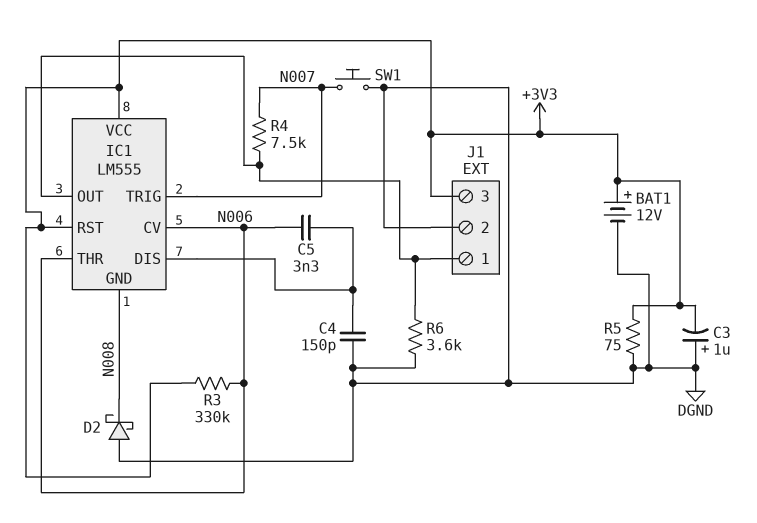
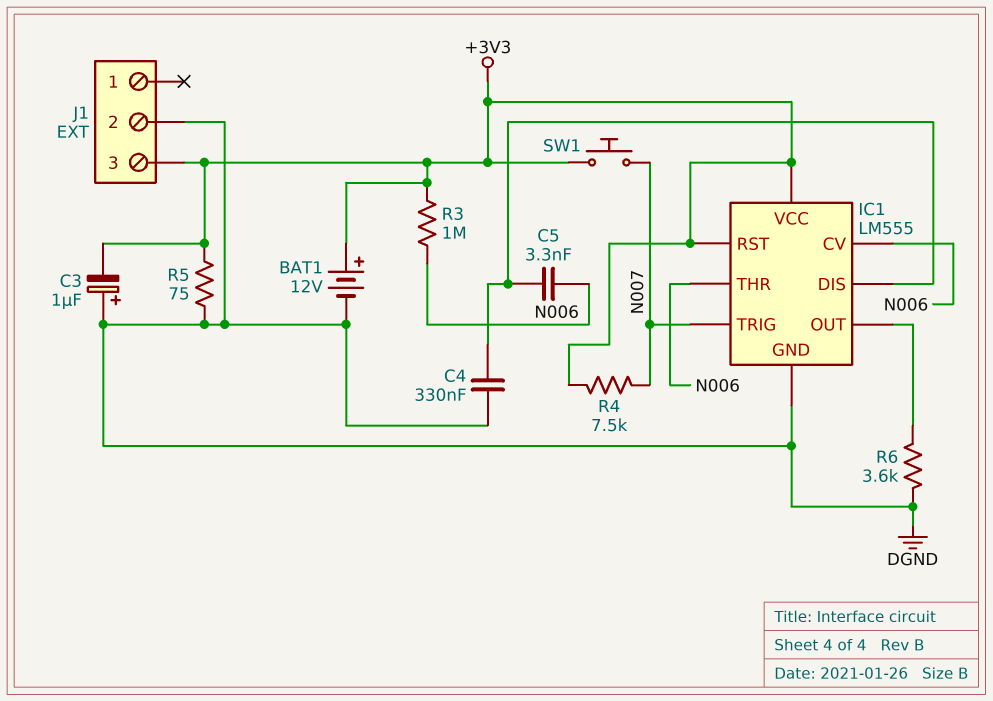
C4: 150pF (DGND, IC1/DIS) -> 330nF (DGND, IC1/DIS)
D2: schottky (A DGND, K N008) -> none
IC1 pin GND: N008 -> DGND
J1 pin 1: IC1/OUT -> none
R3: 330k (+3V3, N006) -> 1M (+3V3, N006)
R4: 7.5k (IC1/OUT, N007) -> 7.5k (+3V3, N007)
SW1: button (DGND, N007) -> button (+3V3, N007)

